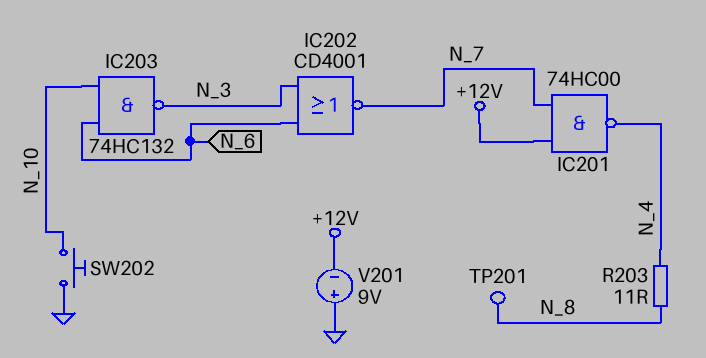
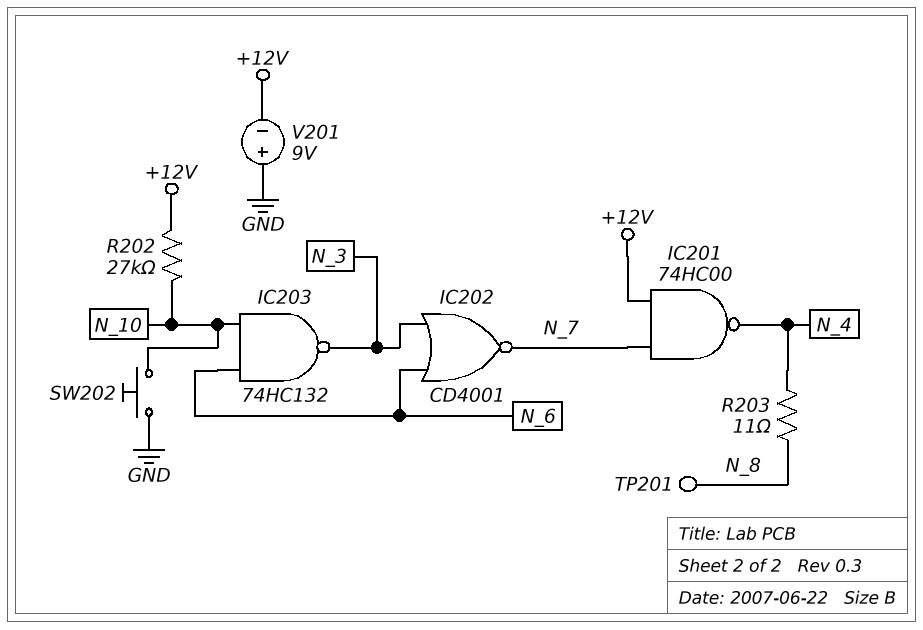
R202: none -> 27k (+12V, N_10)

